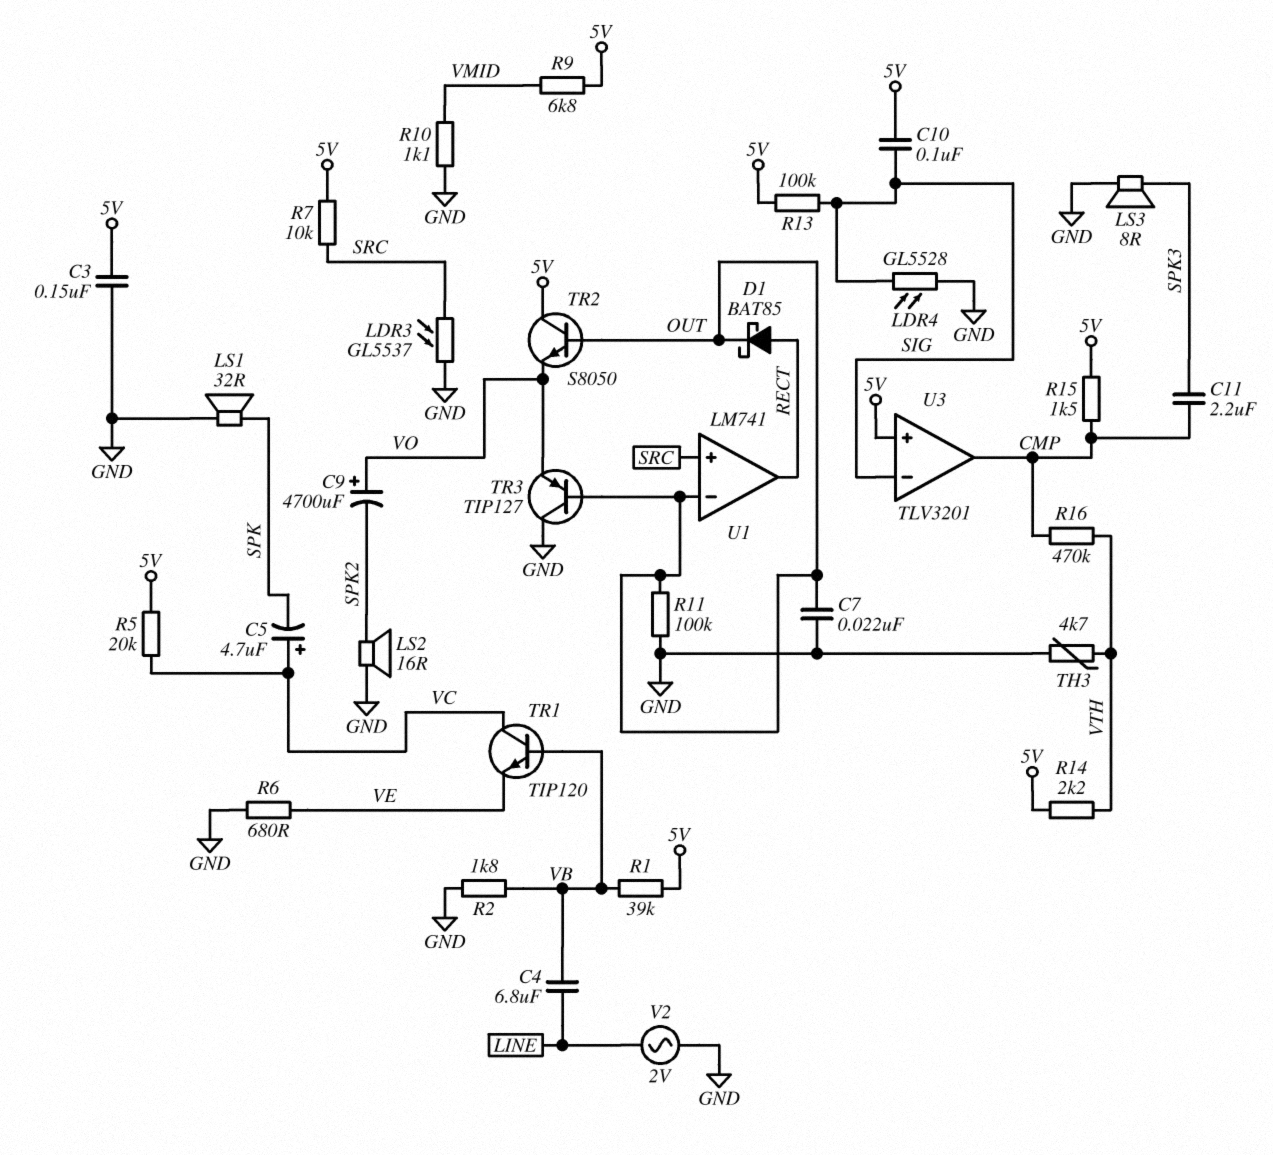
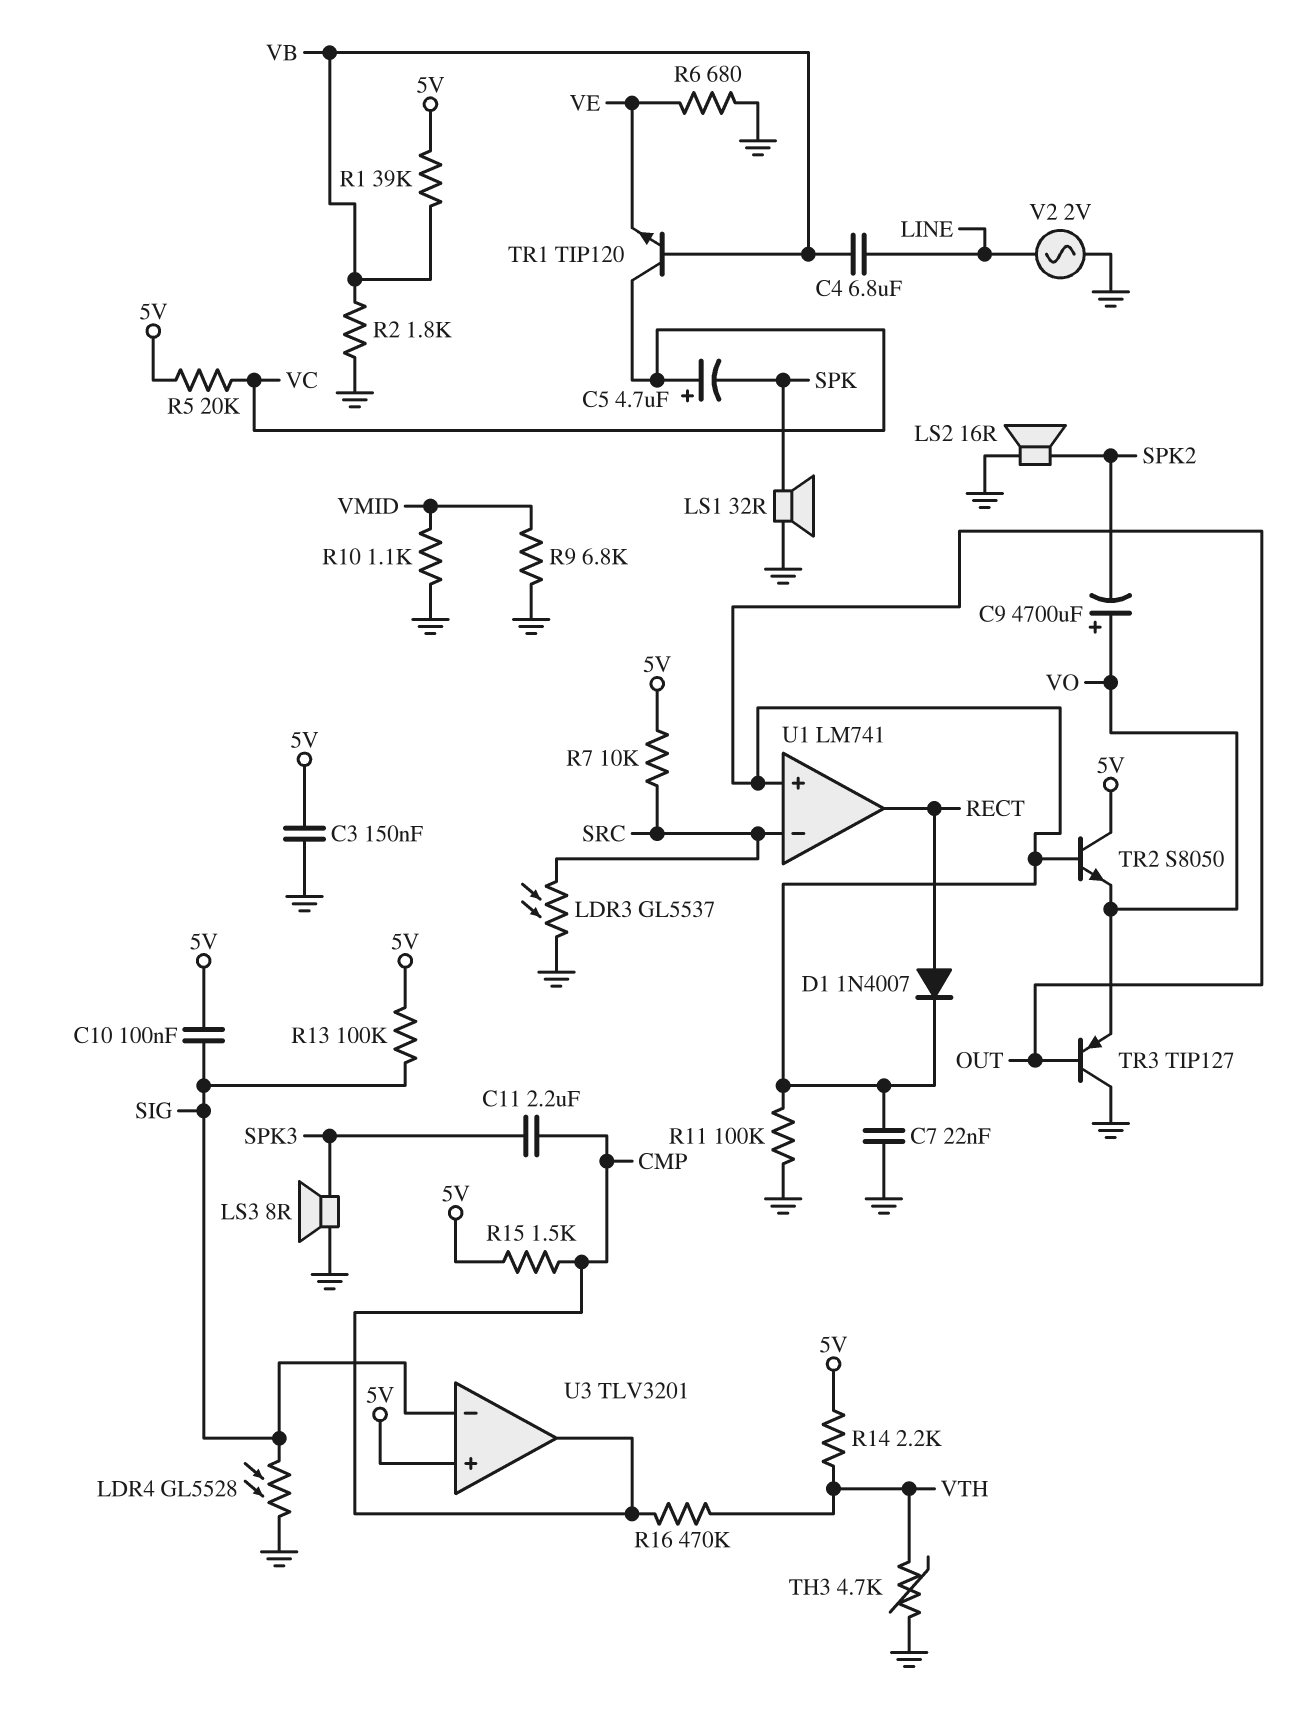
D1: schottky BAT85 (A RECT, K OUT) -> diode 1N4007 (A RECT, K OUT)
R9: 6.8k (5V, VMID) -> 6.8k (GND, VMID)
U1 pin in+: SRC -> OUT
U1 pin in-: OUT -> SRC

